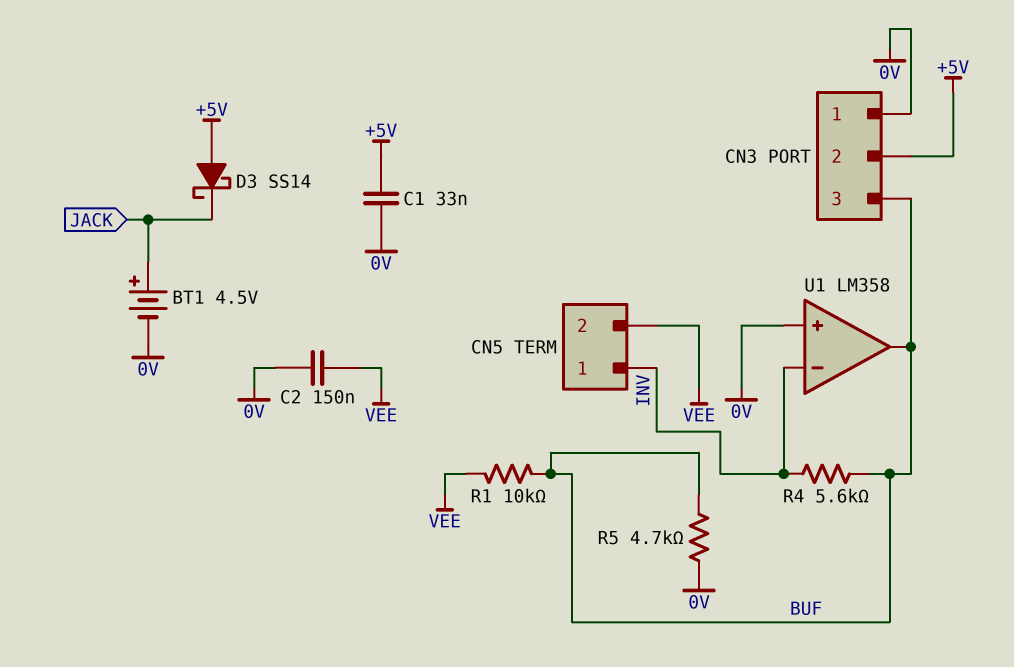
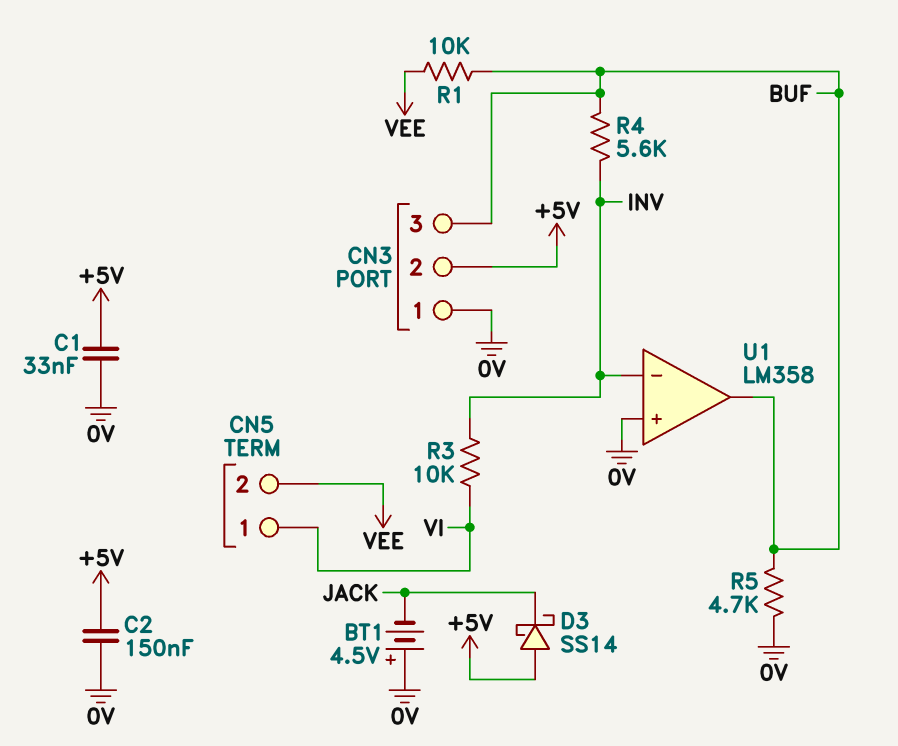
BT1: 4.5V (plus JACK, minus 0V) -> 4.5V (plus 0V, minus JACK)
C2: 150nF (0V, VEE) -> 150nF (+5V, 0V)
CN5 pin 1: INV -> VI
R3: none -> 10k (INV, VI)

